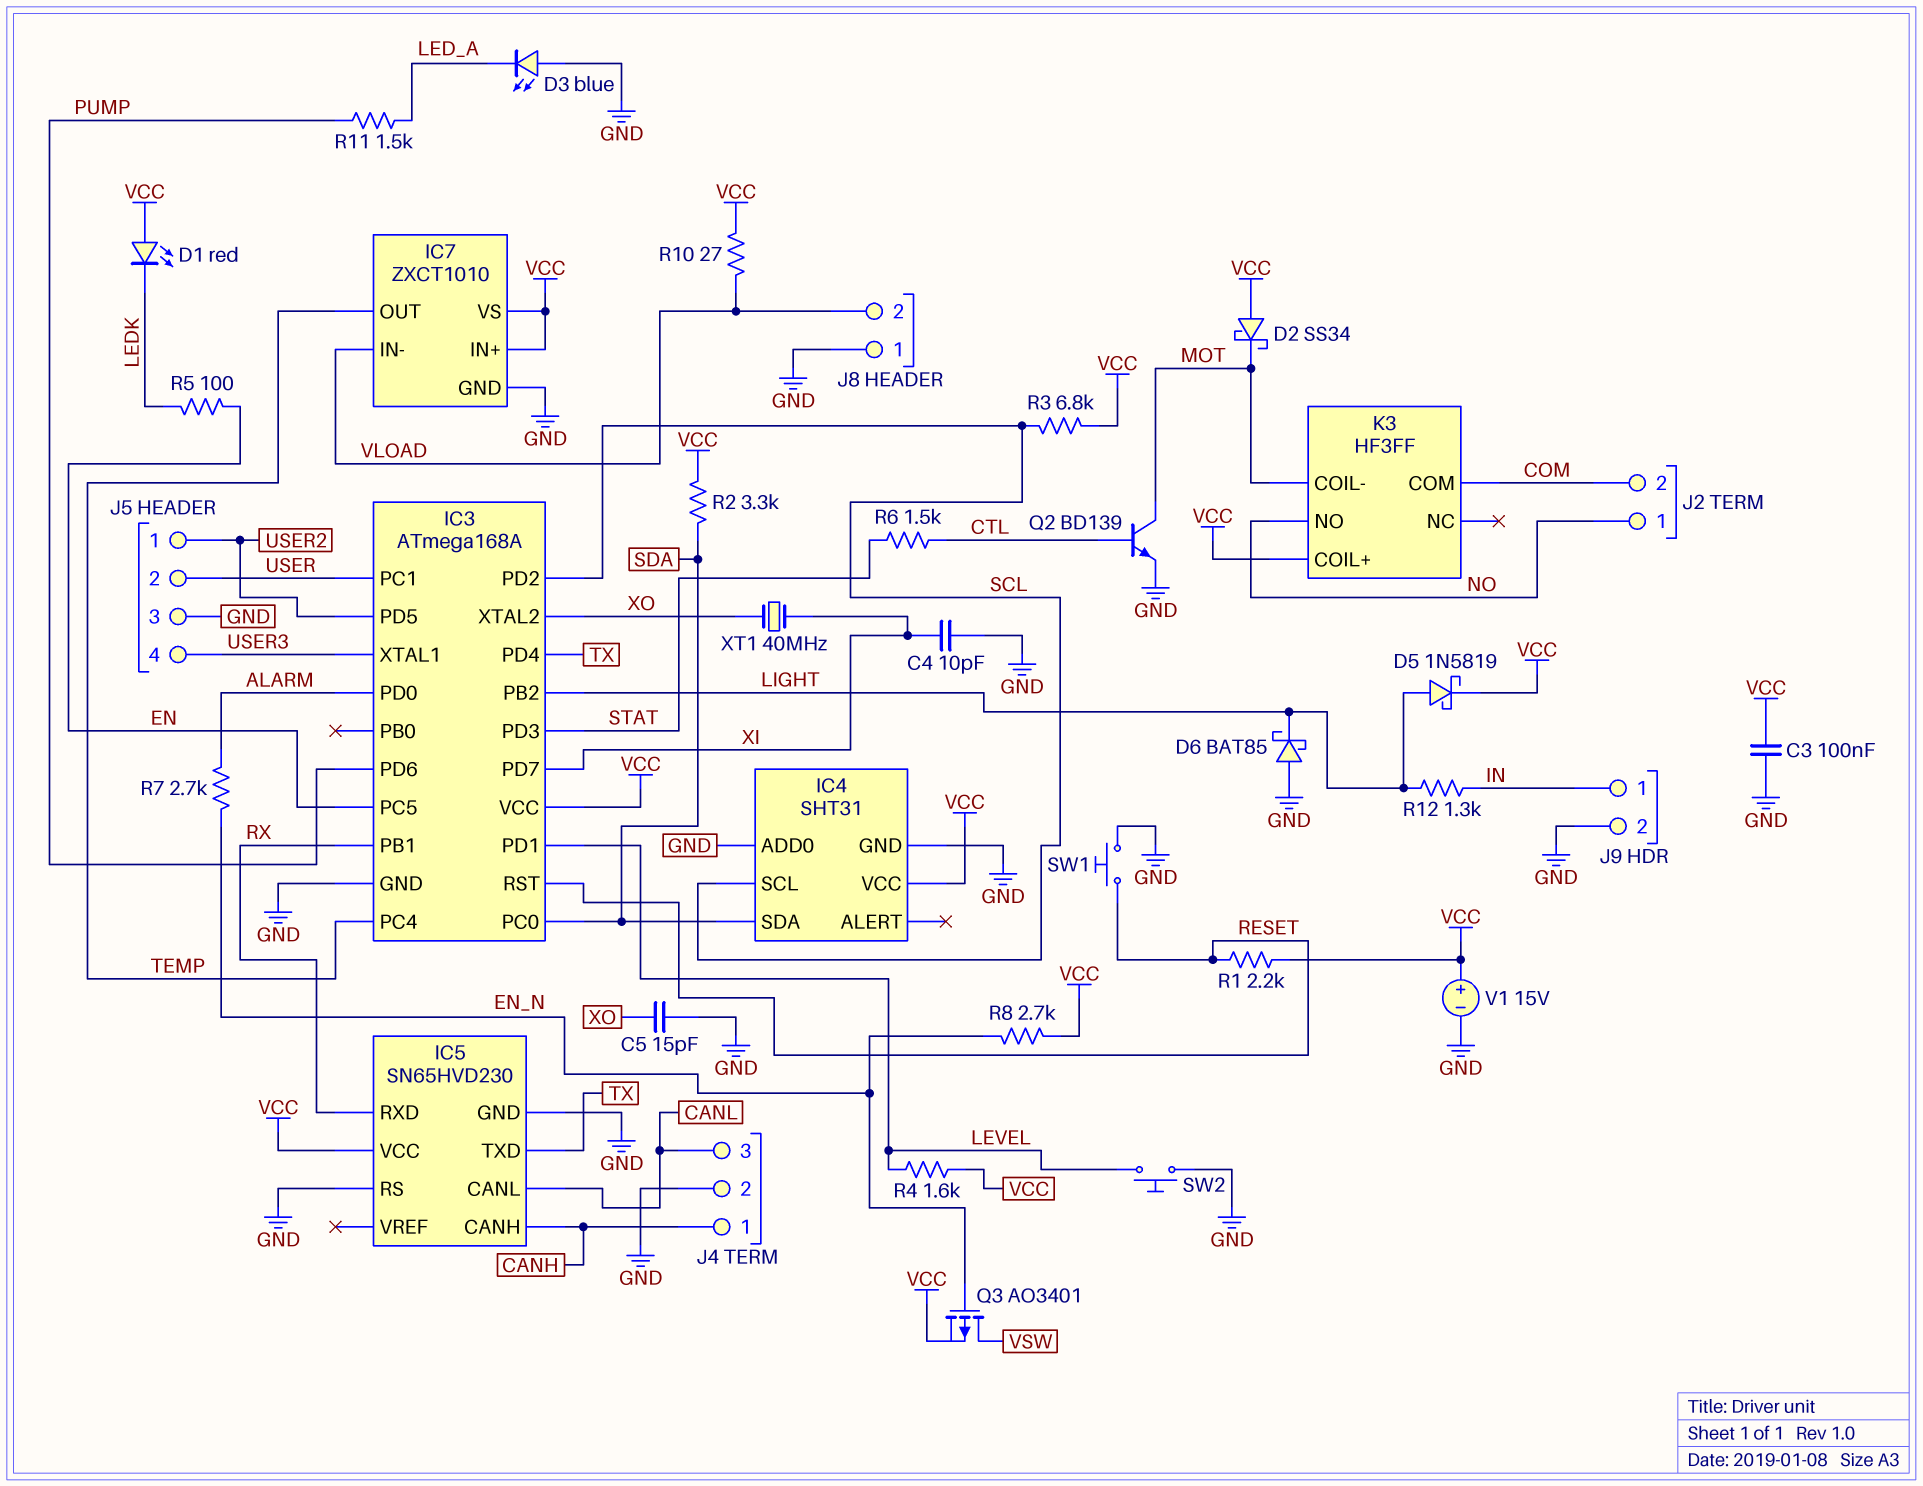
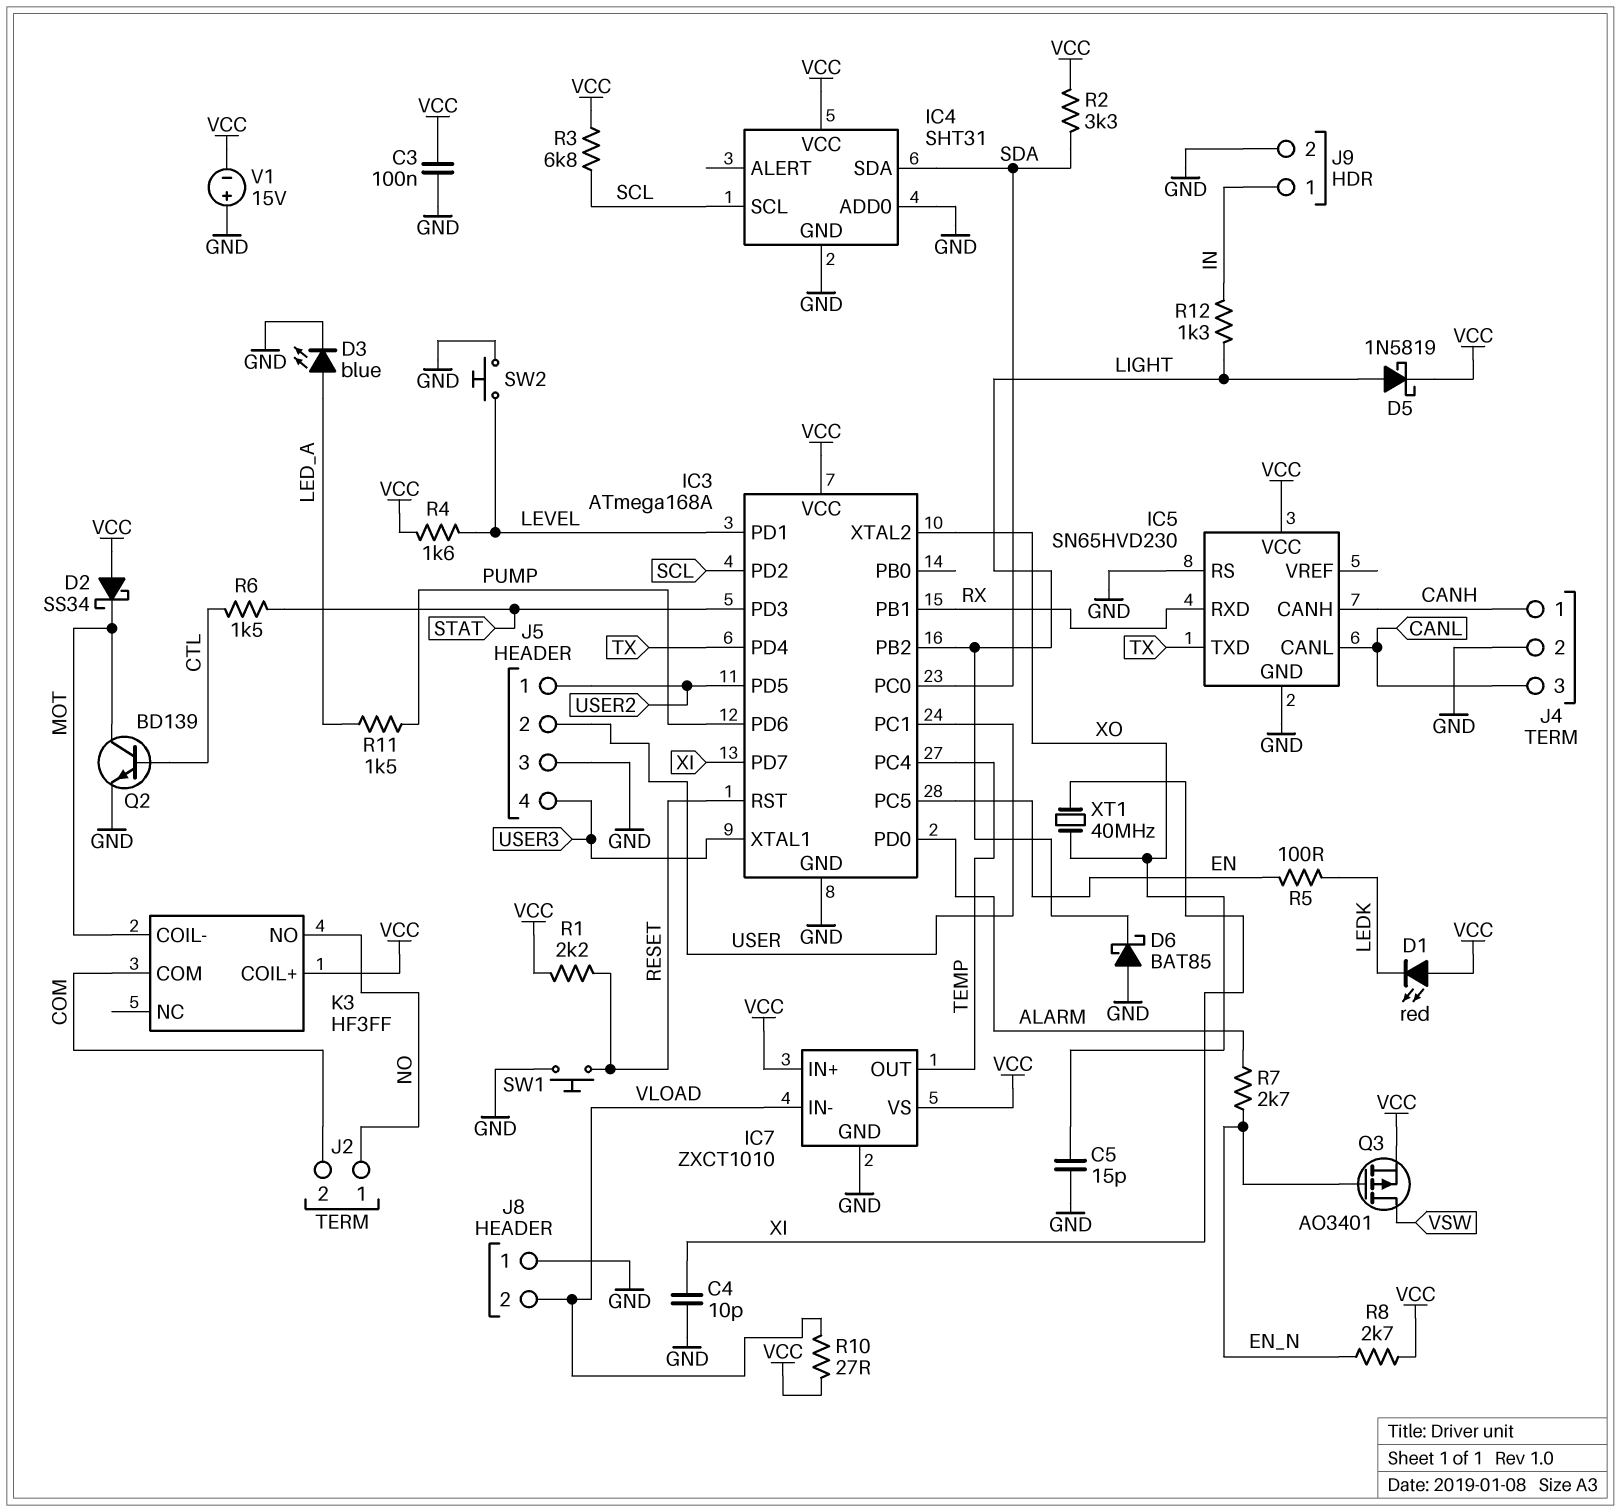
D3: LED blue (A GND, K LED_A) -> LED blue (A LED_A, K GND)
V1: 15V (plus VCC, minus GND) -> 15V (plus GND, minus VCC)

